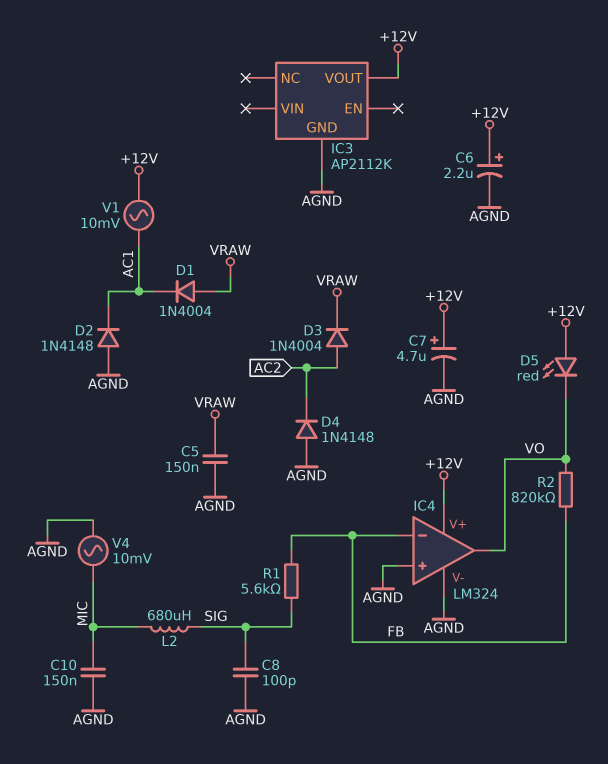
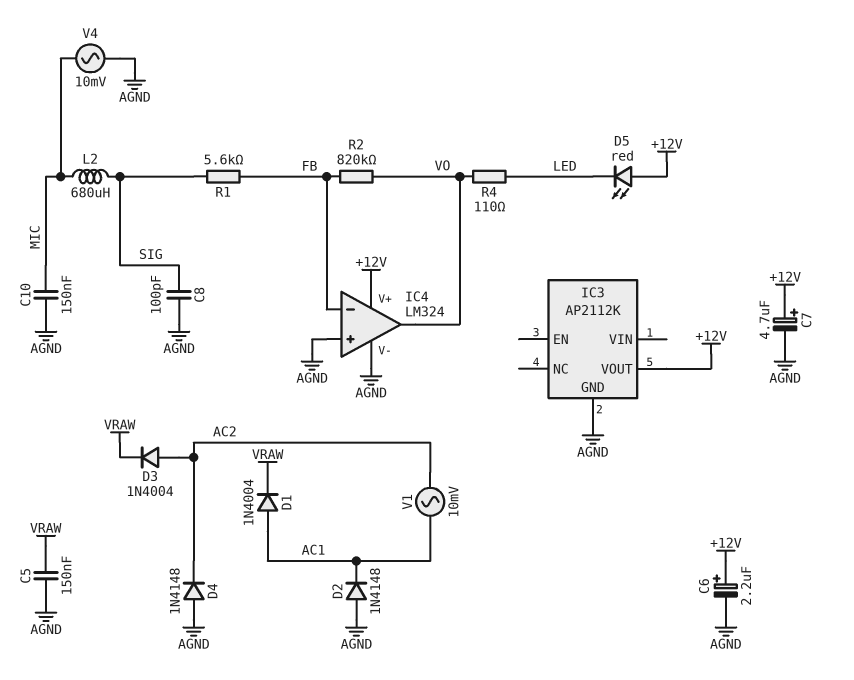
D1: diode 1N4004 (A VRAW, K AC1) -> diode 1N4004 (A AC1, K VRAW)
D5: LED red (A +12V, K VO) -> LED red (A +12V, K LED)
R4: none -> 110 (LED, VO)
V1: AC 10mV (+12V, AC1) -> AC 10mV (AC1, AC2)

